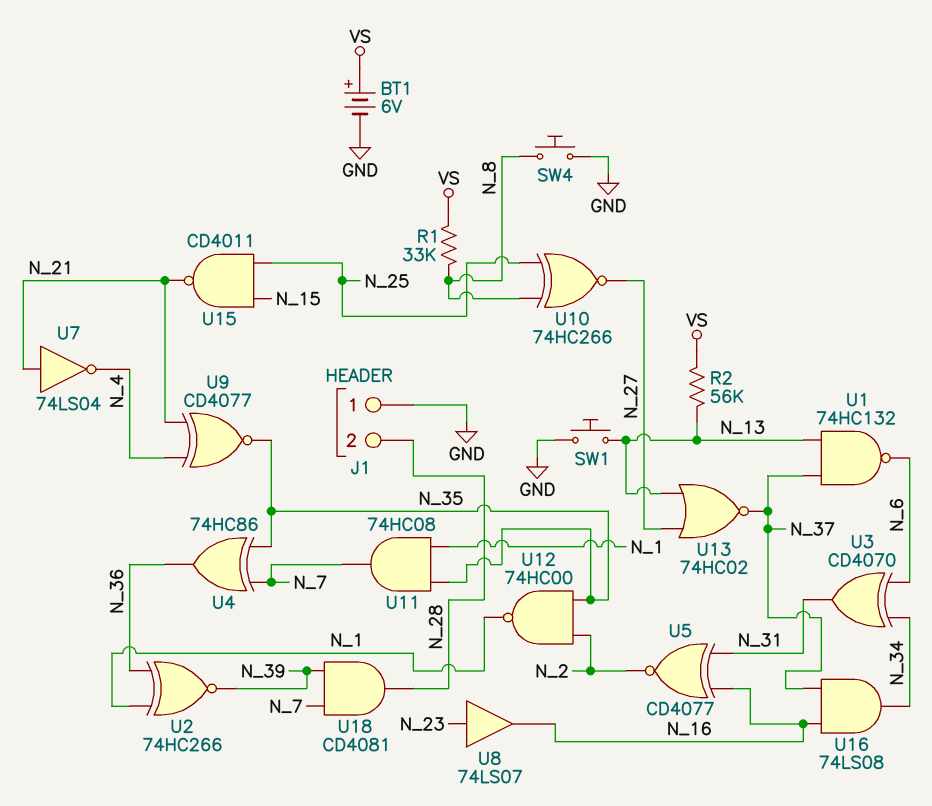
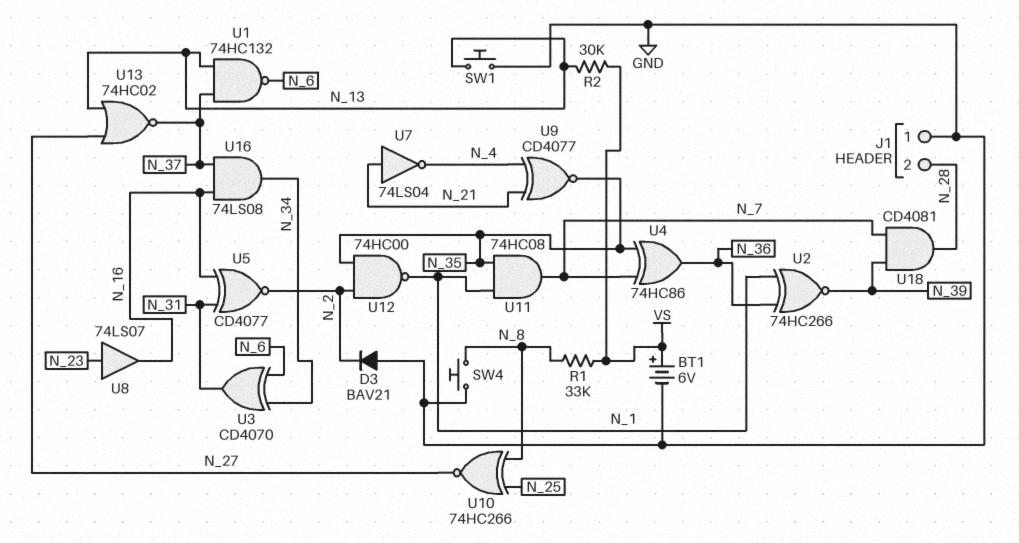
D3: none -> diode BAV21 (A GND, K N_2)
R2: 56k (N_13, VS) -> 30k (N_13, VS)
U15: NAND CD4011 (in N_15, in N_25, out N_21) -> none

